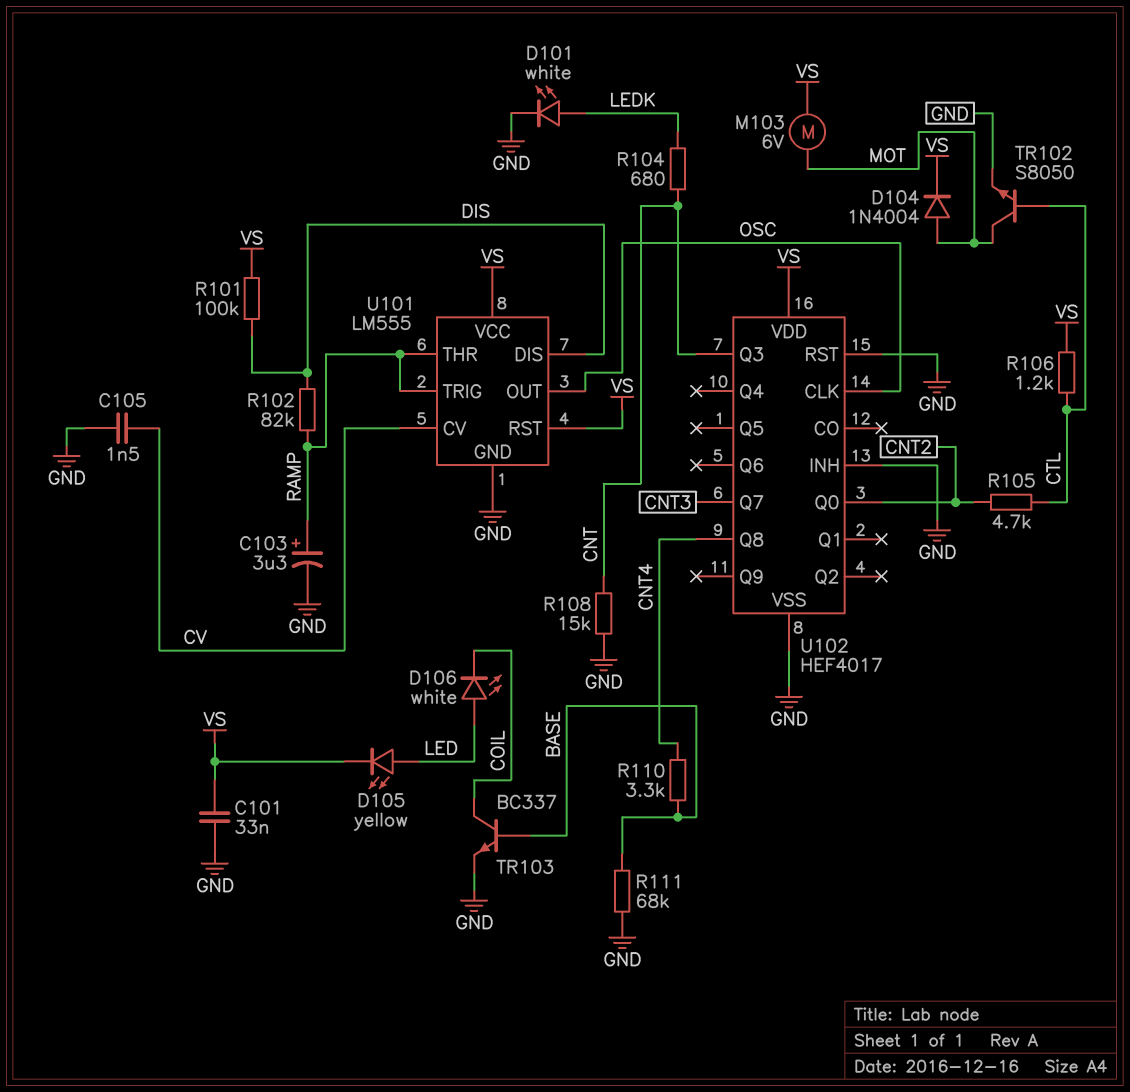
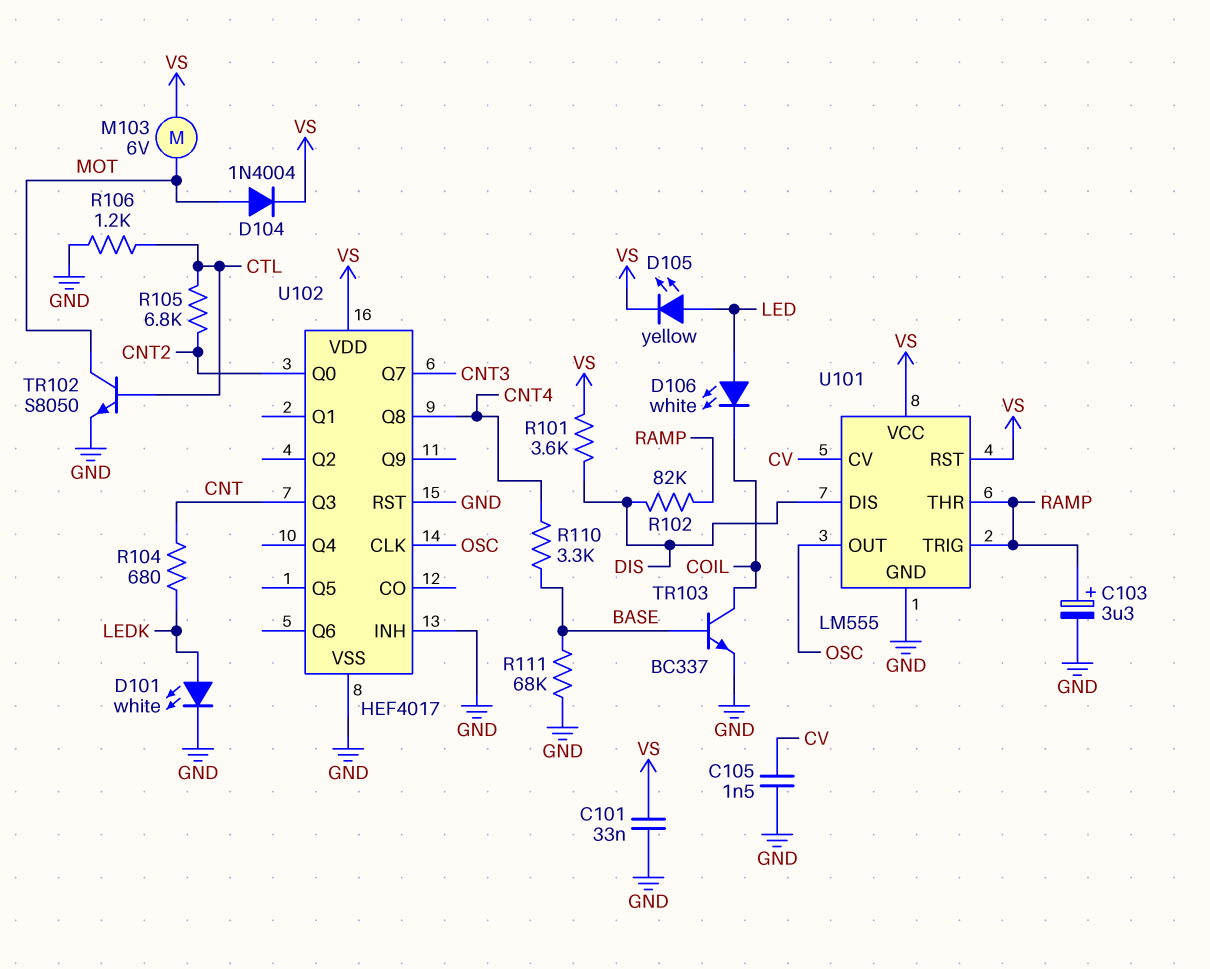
R101: 100k (DIS, VS) -> 3.6k (DIS, VS)
R105: 4.7k (CNT2, CTL) -> 6.8k (CNT2, CTL)
R106: 1.2k (CTL, VS) -> 1.2k (CTL, GND)
R108: 15k (CNT, GND) -> none

